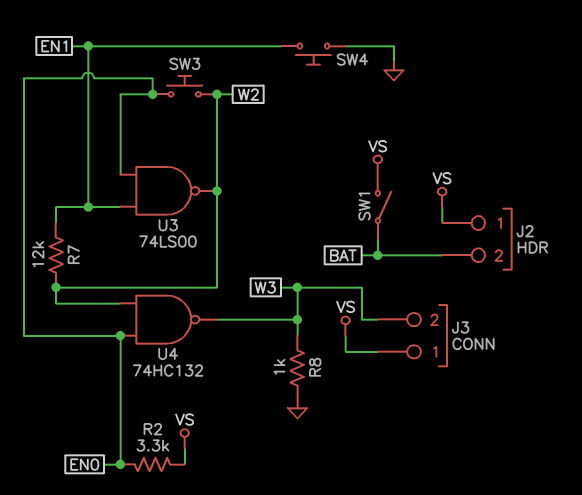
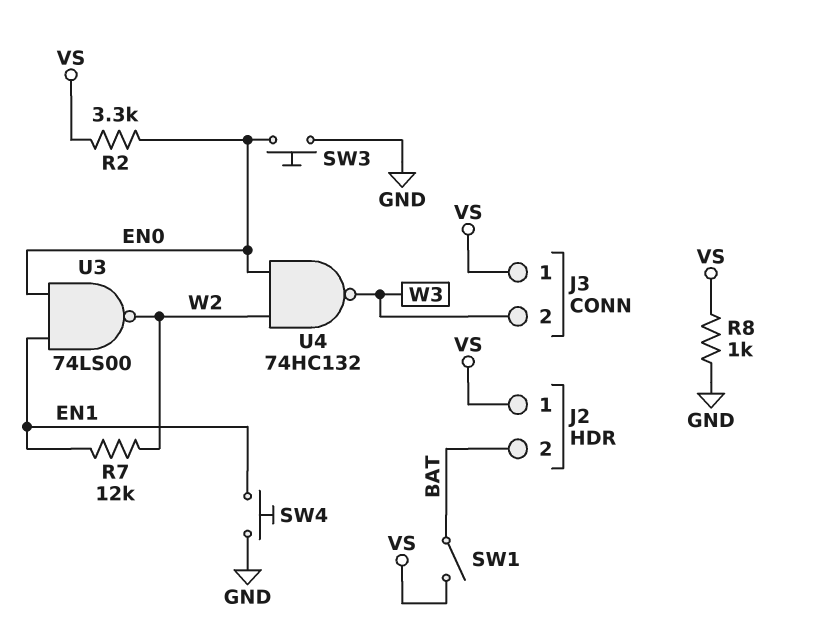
R8: 1k (GND, W3) -> 1k (GND, VS)
SW3: button (EN0, W2) -> button (EN0, GND)

